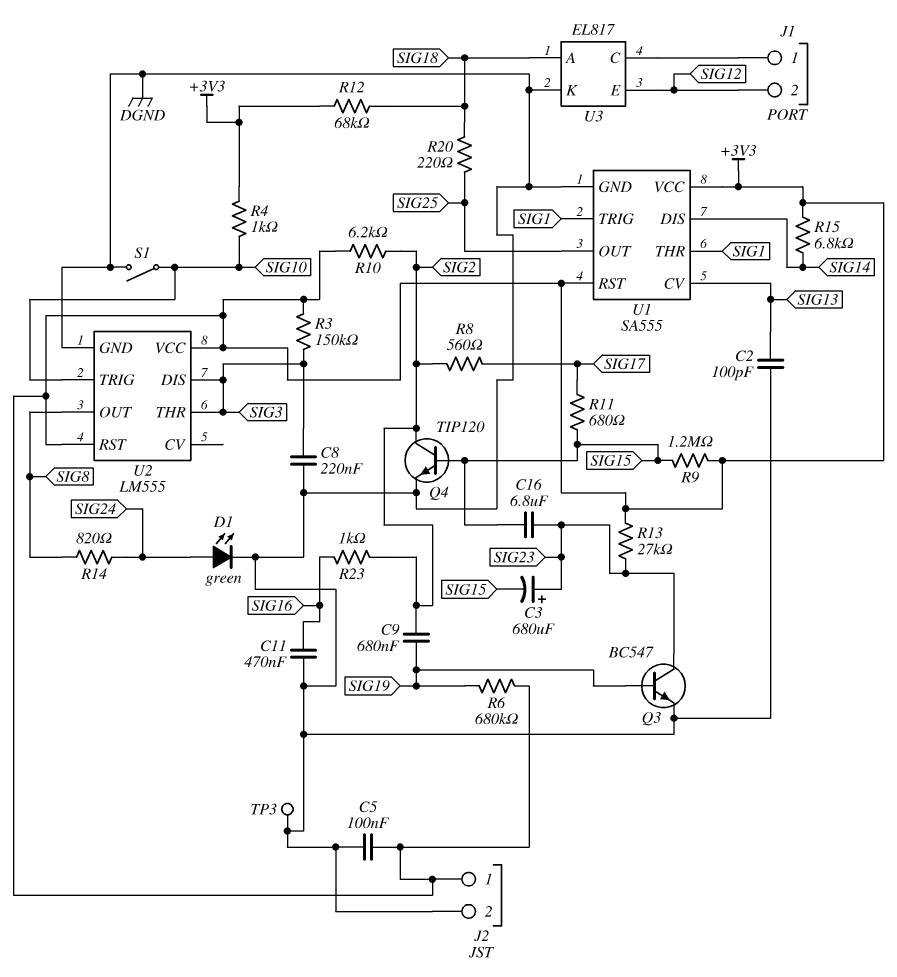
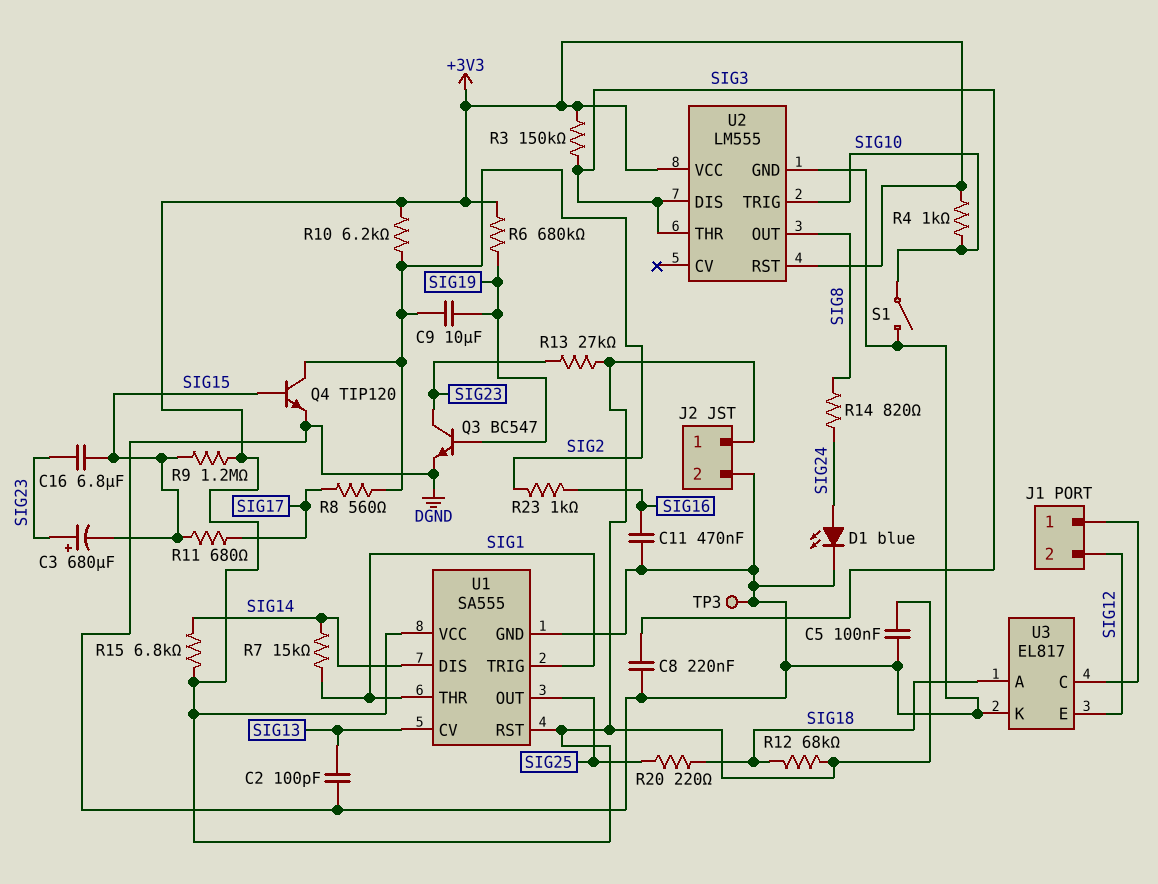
C9: 680nF (SIG2, SIG19) -> 10uF (SIG2, SIG19)
D1: LED green (A SIG24, K DGND) -> LED blue (A SIG24, K DGND)
R7: none -> 15k (SIG1, SIG14)

